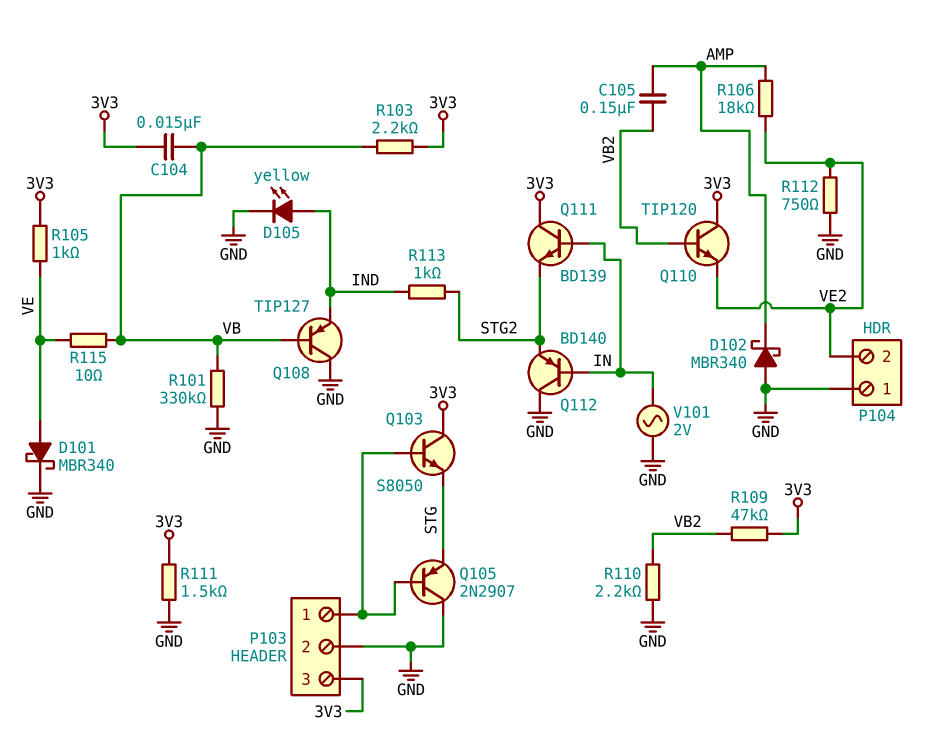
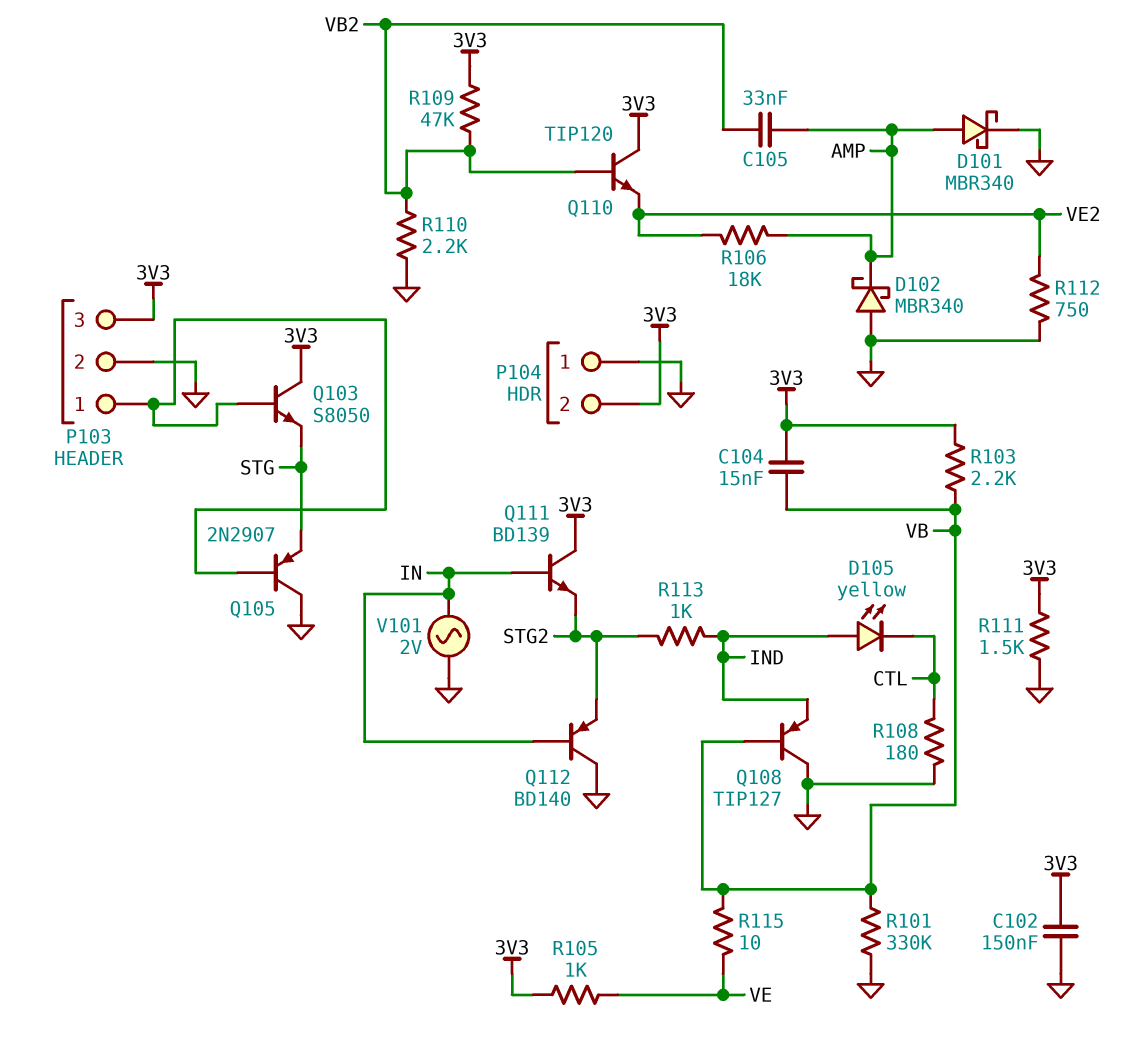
C102: none -> 150nF (3V3, GND)
C105: 150nF (AMP, VB2) -> 33nF (AMP, VB2)
D101: schottky MBR340 (A VE, K GND) -> schottky MBR340 (A AMP, K GND)
D105: LED yellow (A IND, K GND) -> LED yellow (A IND, K CTL)
P104 pin 2: VE2 -> 3V3
R108: none -> 180 (CTL, GND)

